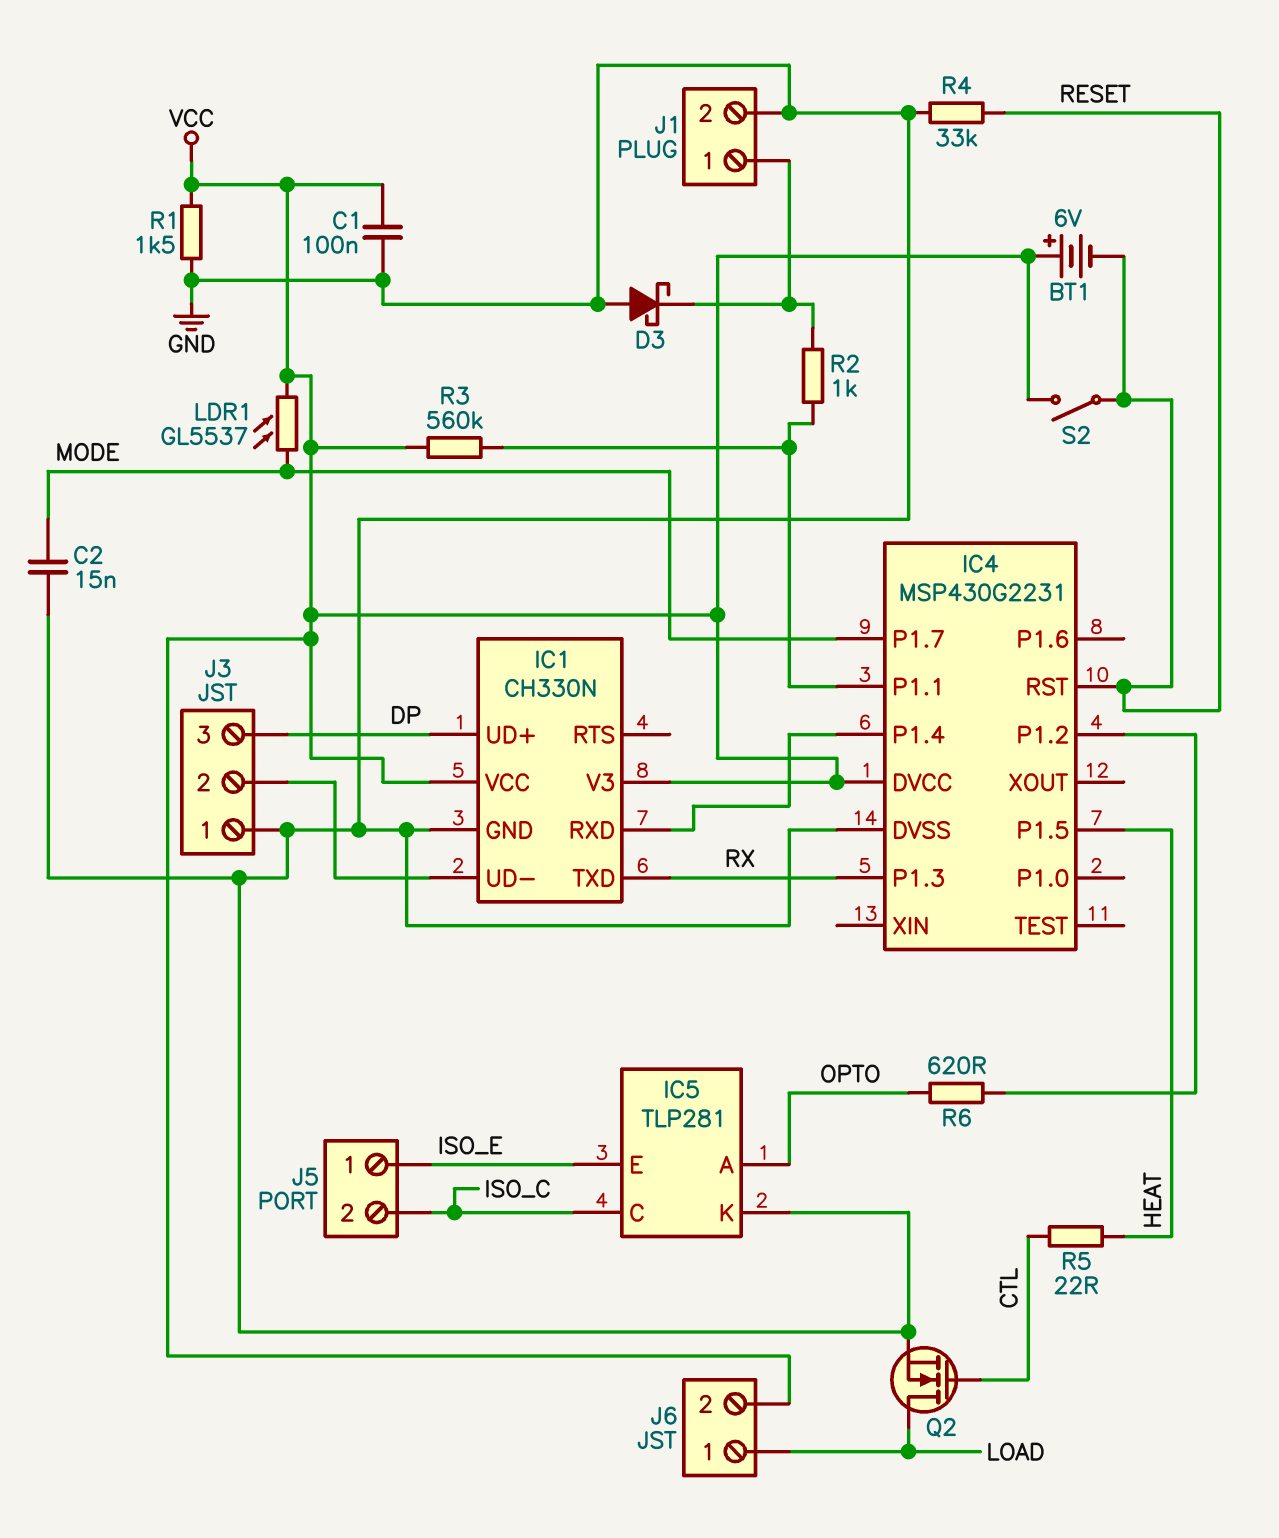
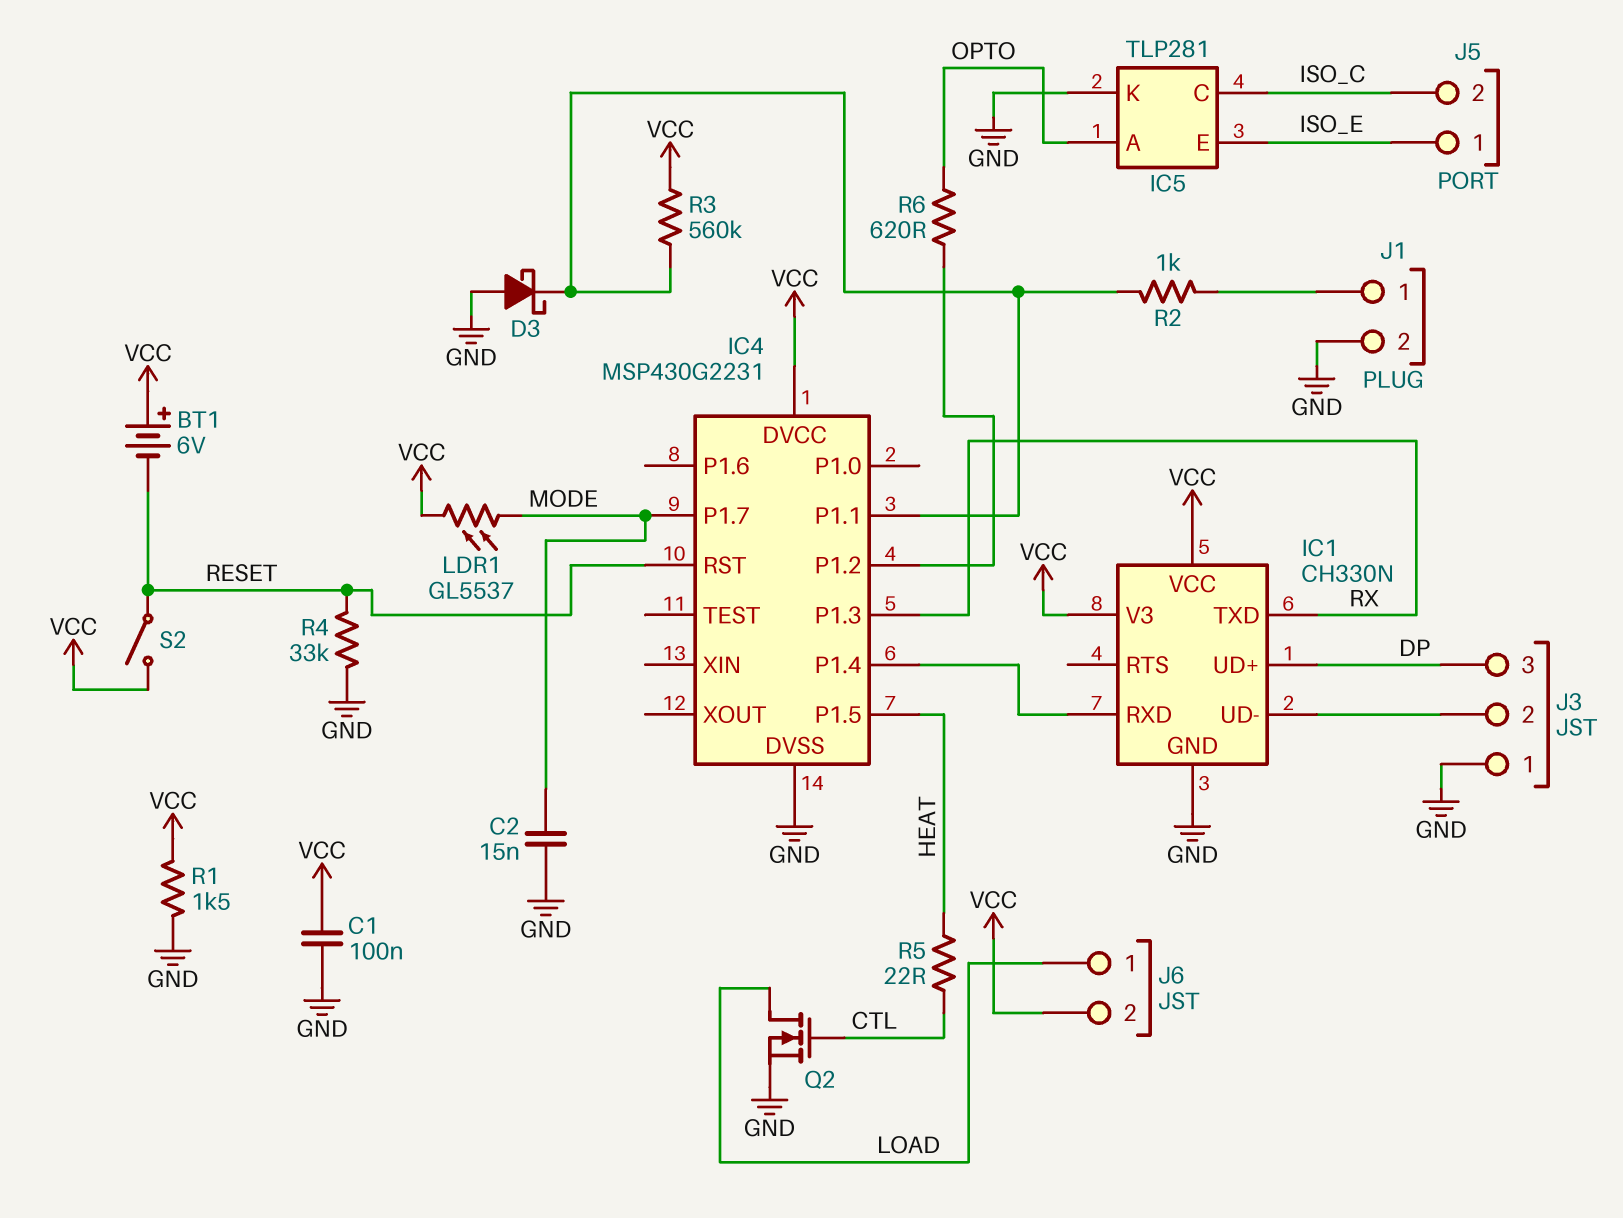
D3: schottky (A GND, K J1/1) -> schottky (A GND, K IC4/P1.1)

